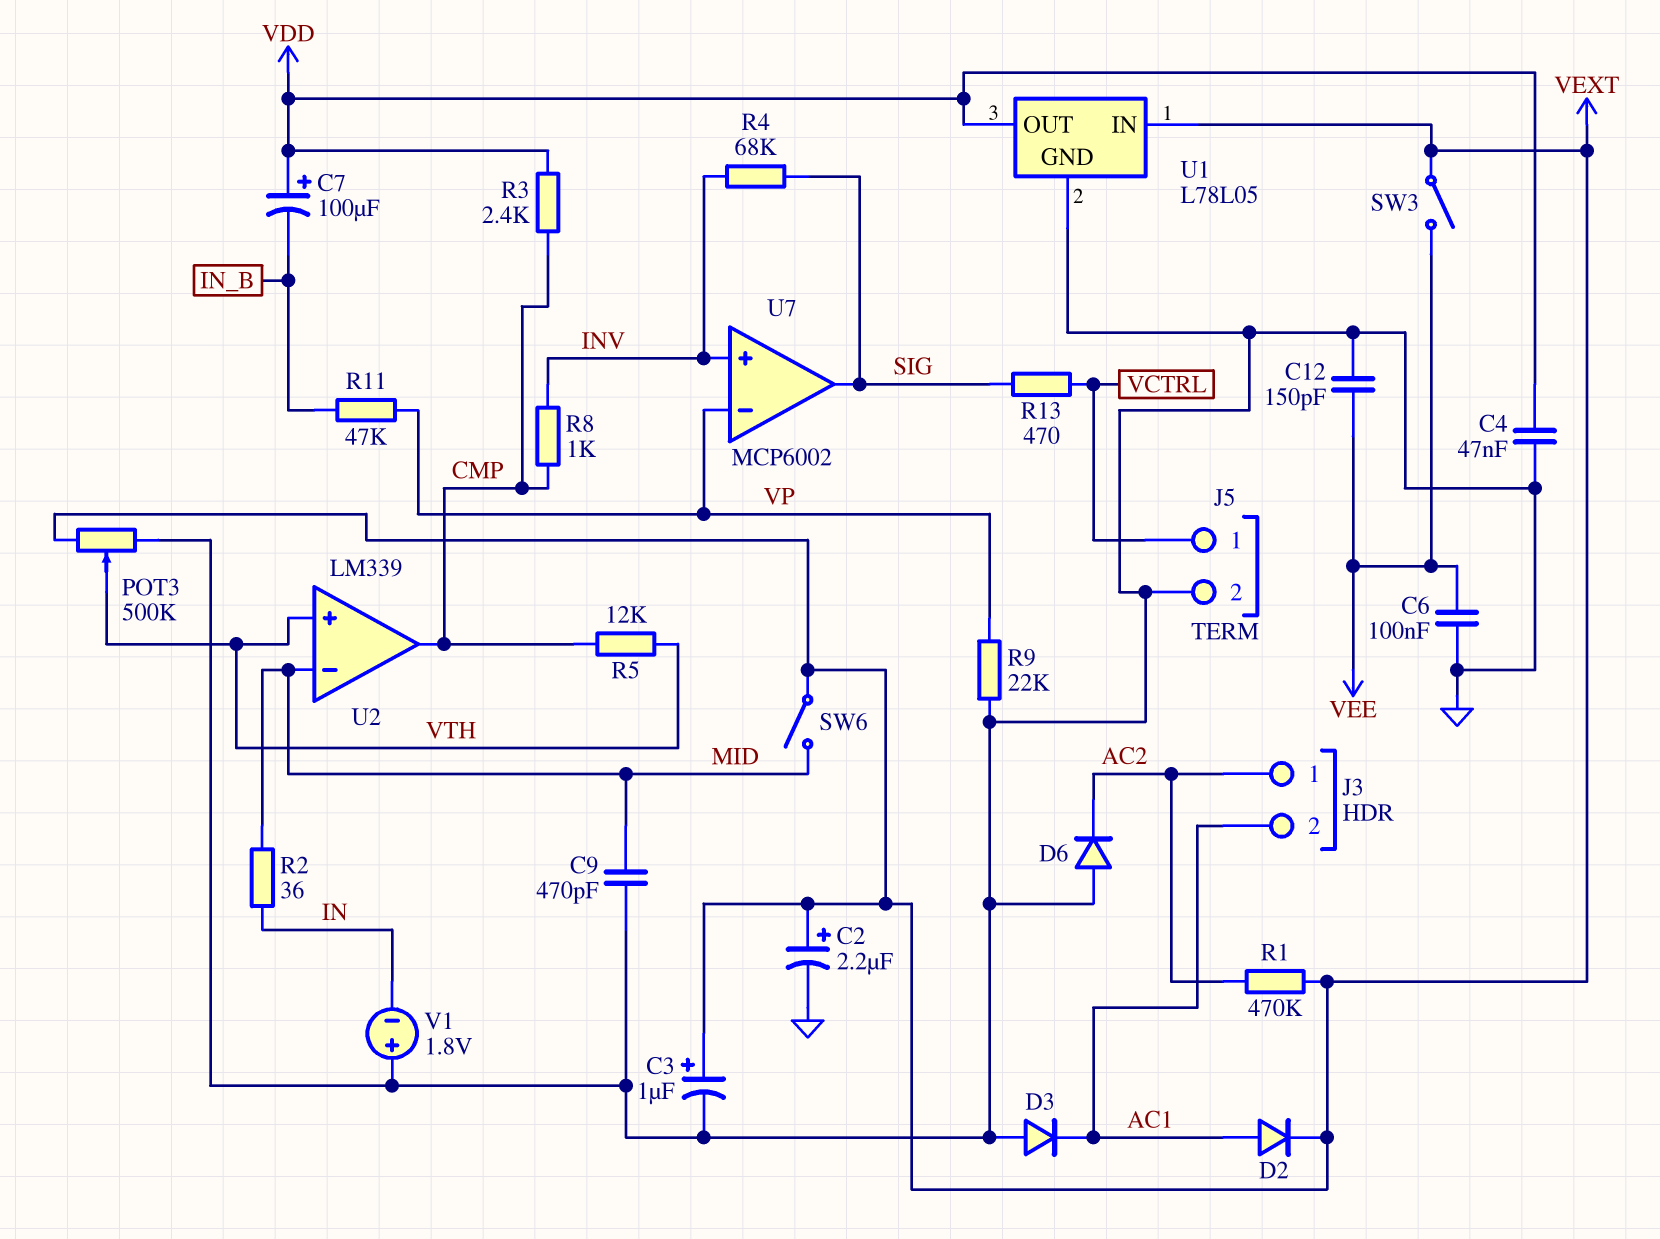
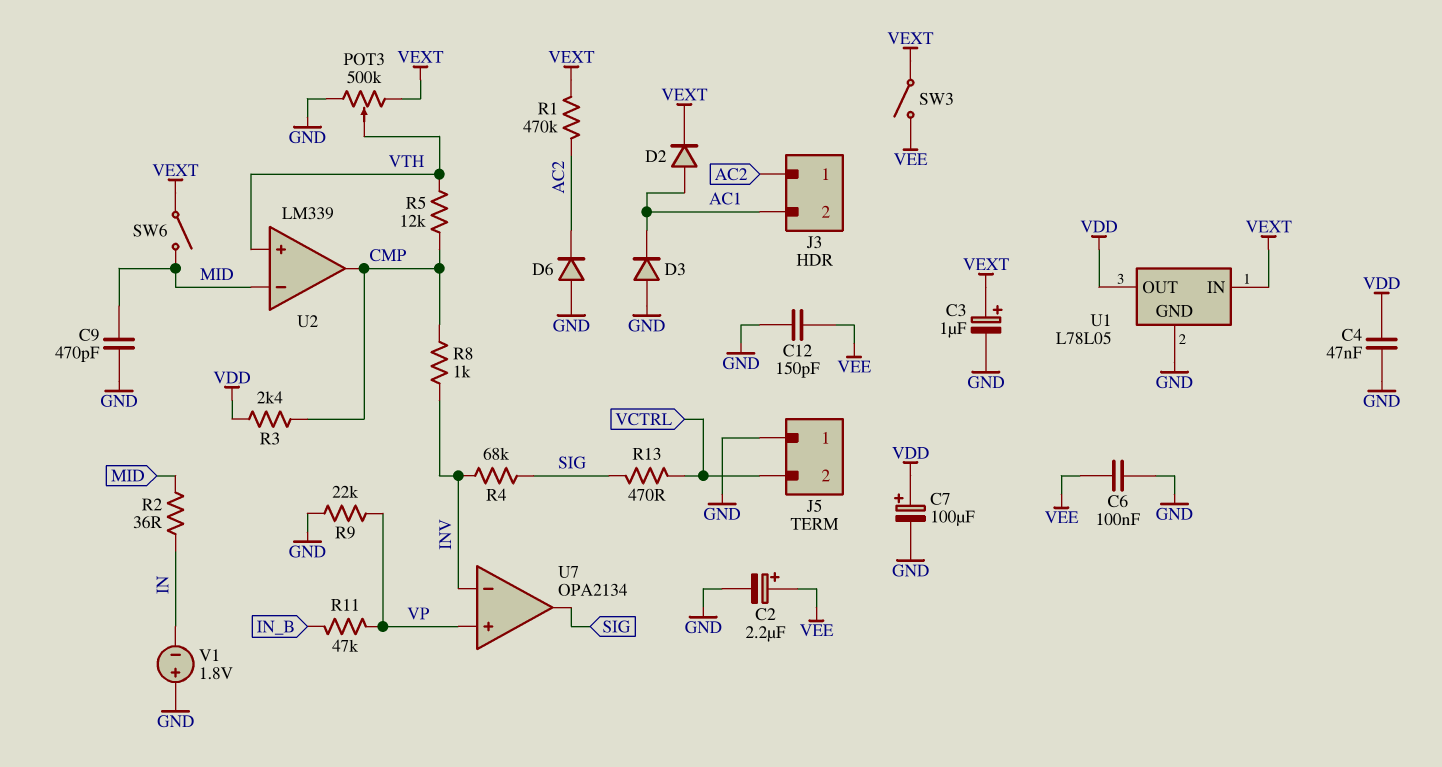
C2: 2.2uF (plus VEXT, minus GND) -> 2.2uF (plus VEE, minus GND)
C7: 100uF (plus VDD, minus IN_B) -> 100uF (plus VDD, minus GND)
J5 pin 1: VCTRL -> GND
J5 pin 2: GND -> VCTRL
U7: MCP6002 -> OPA2134
U7 pin in+: INV -> VP
U7 pin in-: VP -> INV

